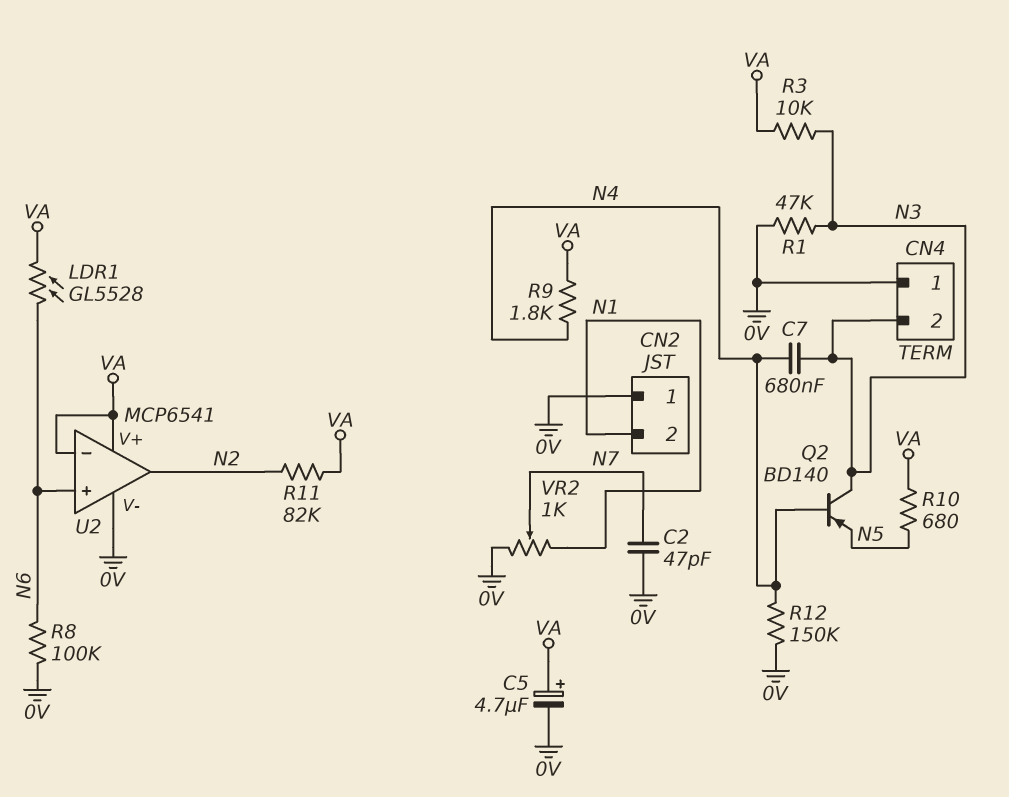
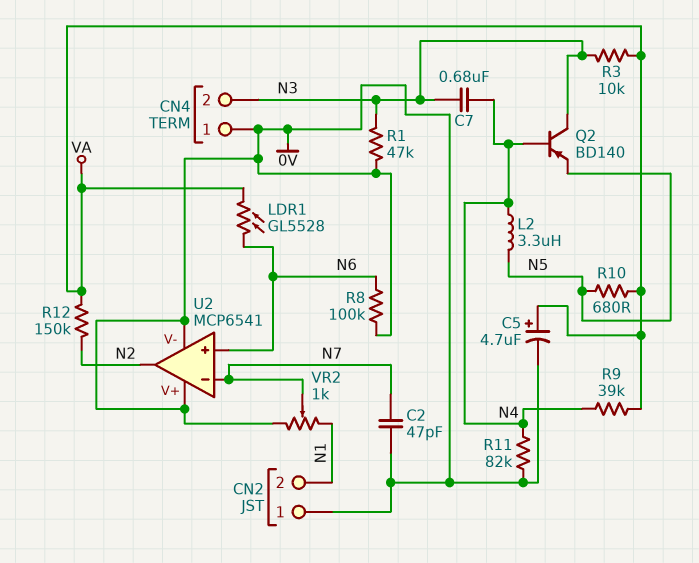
L2: none -> 3.3uH (N4, N5)
R9: 1.8k (N4, VA) -> 39k (N4, VA)
R11: 82k (N2, VA) -> 82k (0V, N4)
R12: 150k (0V, N4) -> 150k (N2, VA)
U2 pin V+: VA -> 0V
U2 pin in-: VA -> N7

